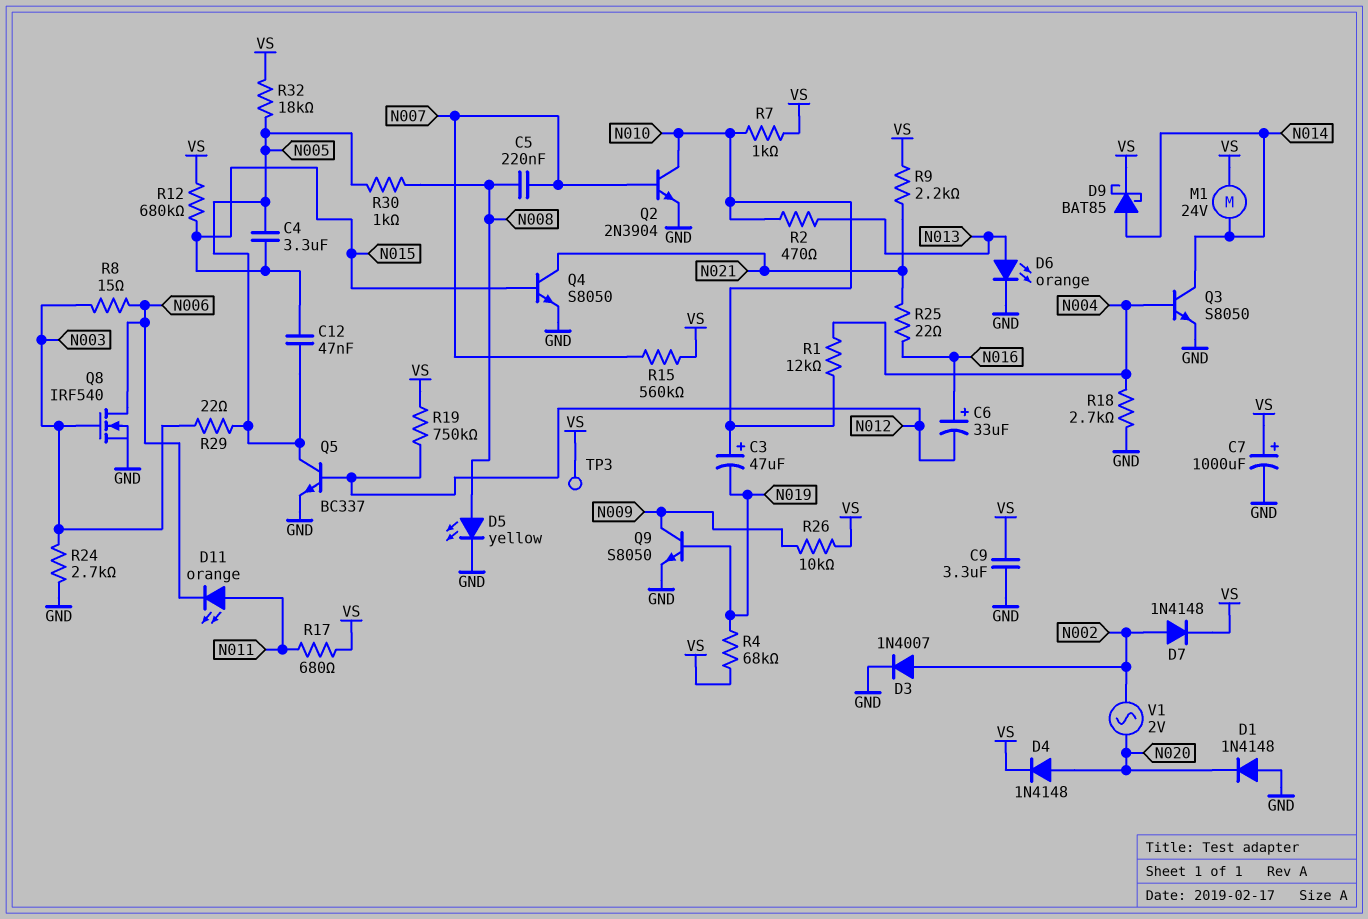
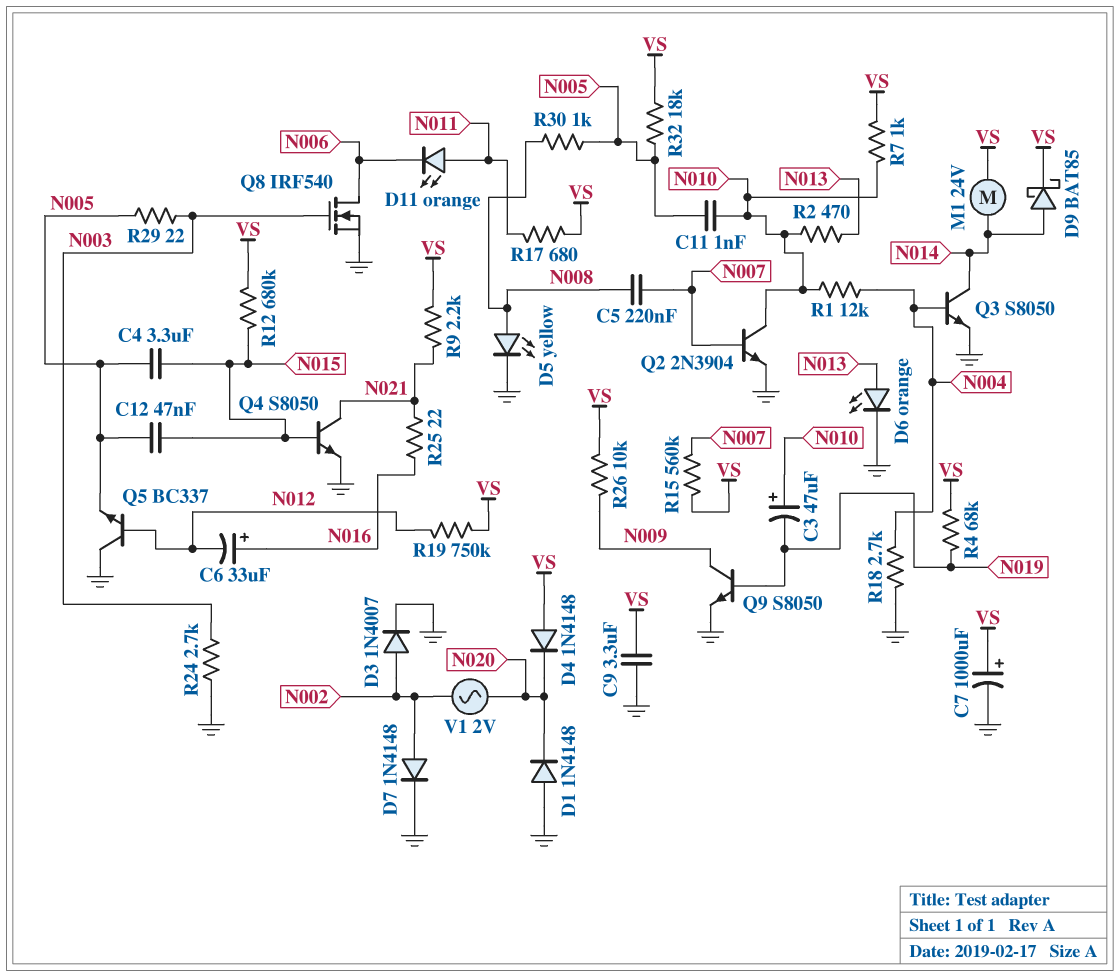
C11: none -> 1nF (N005, N010)
D4: diode 1N4148 (A N020, K VS) -> diode 1N4148 (A VS, K N020)
D7: diode 1N4148 (A N002, K VS) -> diode 1N4148 (A N002, K GND)
Q5: NPN BC337 (B N012, C N005, E GND) -> NPN BC337 (B N012, C GND, E N005)
R8: 15 (N003, N006) -> none
TP3: test point (VS) -> none

